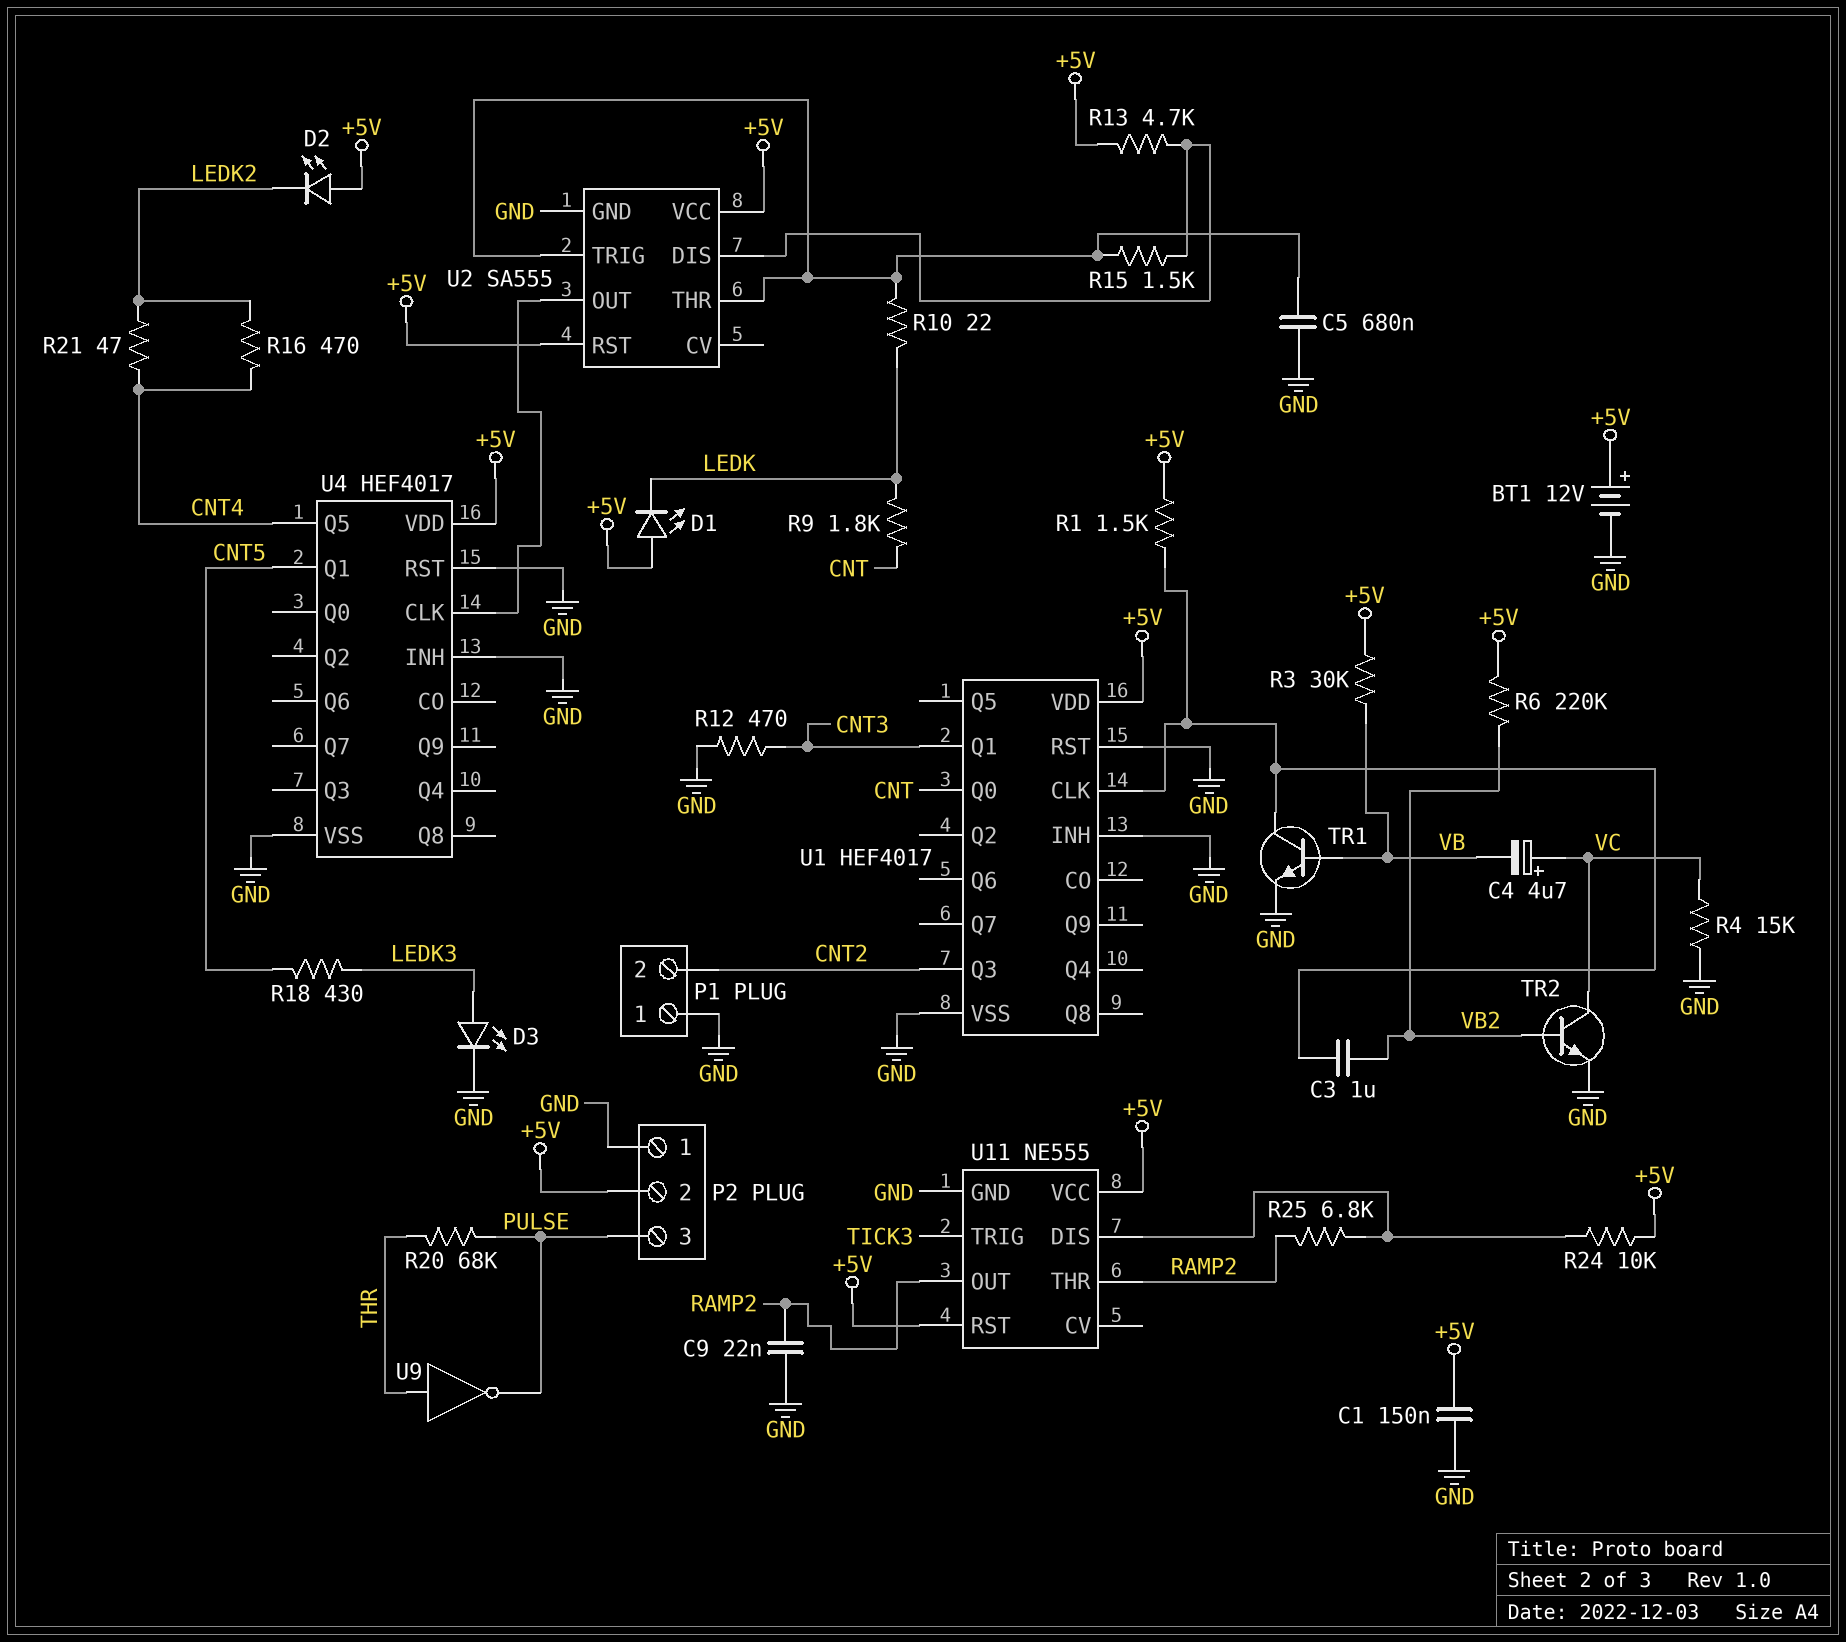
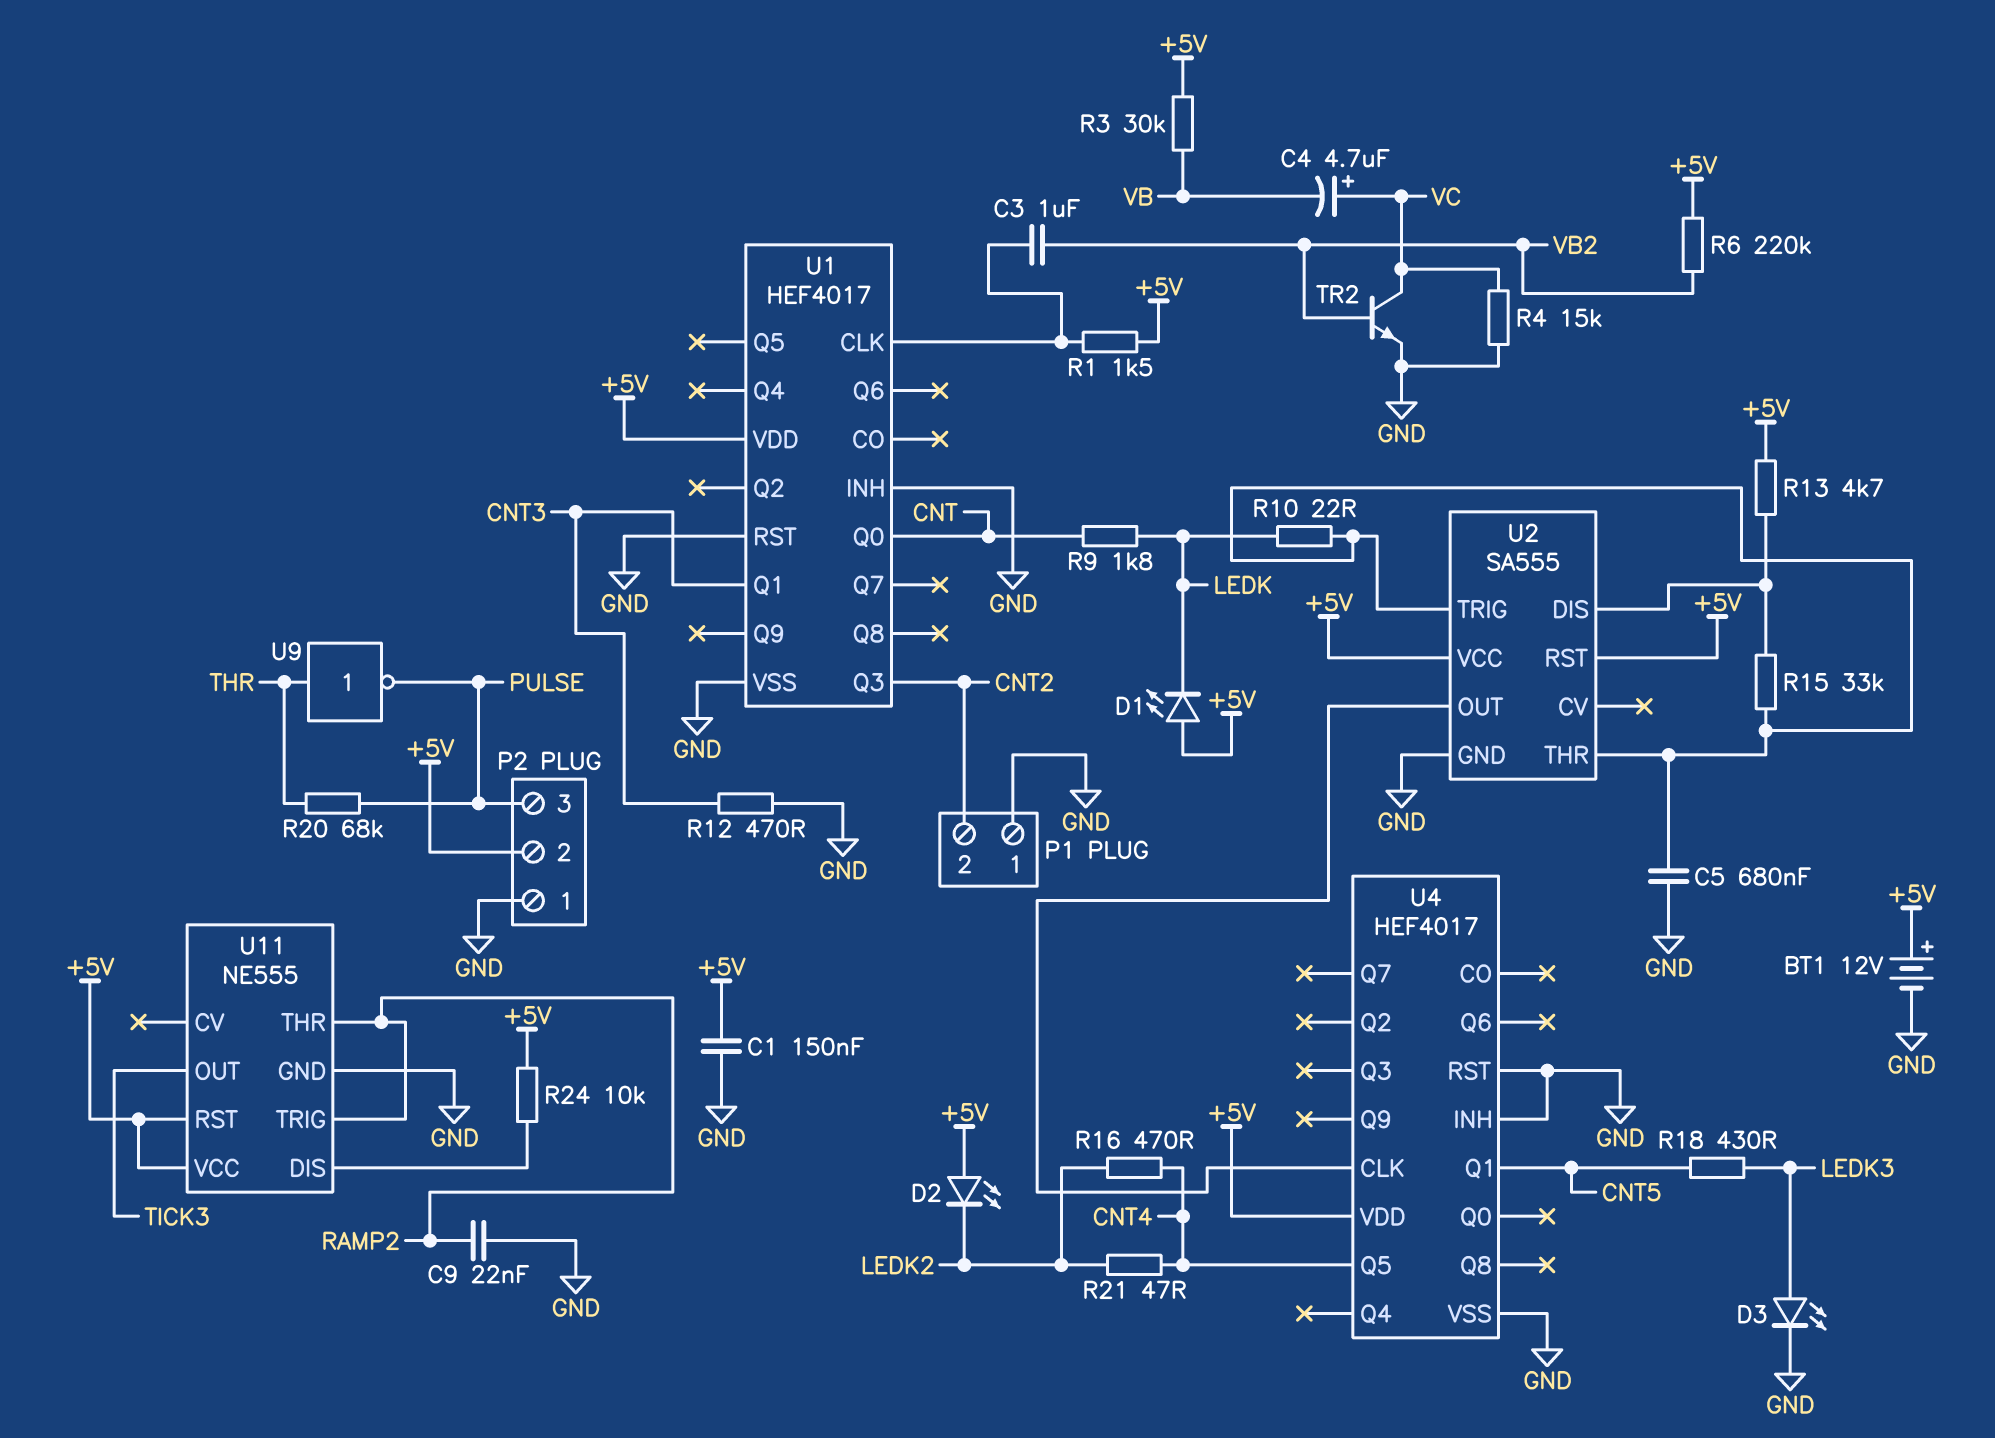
R15: 1.5k (U2/DIS, U2/THR) -> 33k (U2/DIS, U2/THR)
R25: 6.8k (RAMP2, U11/DIS) -> none
TR1: NPN (B VB, C U1/CLK, E GND) -> none
U11 pin OUT: RAMP2 -> TICK3
U11 pin TRIG: TICK3 -> RAMP2

